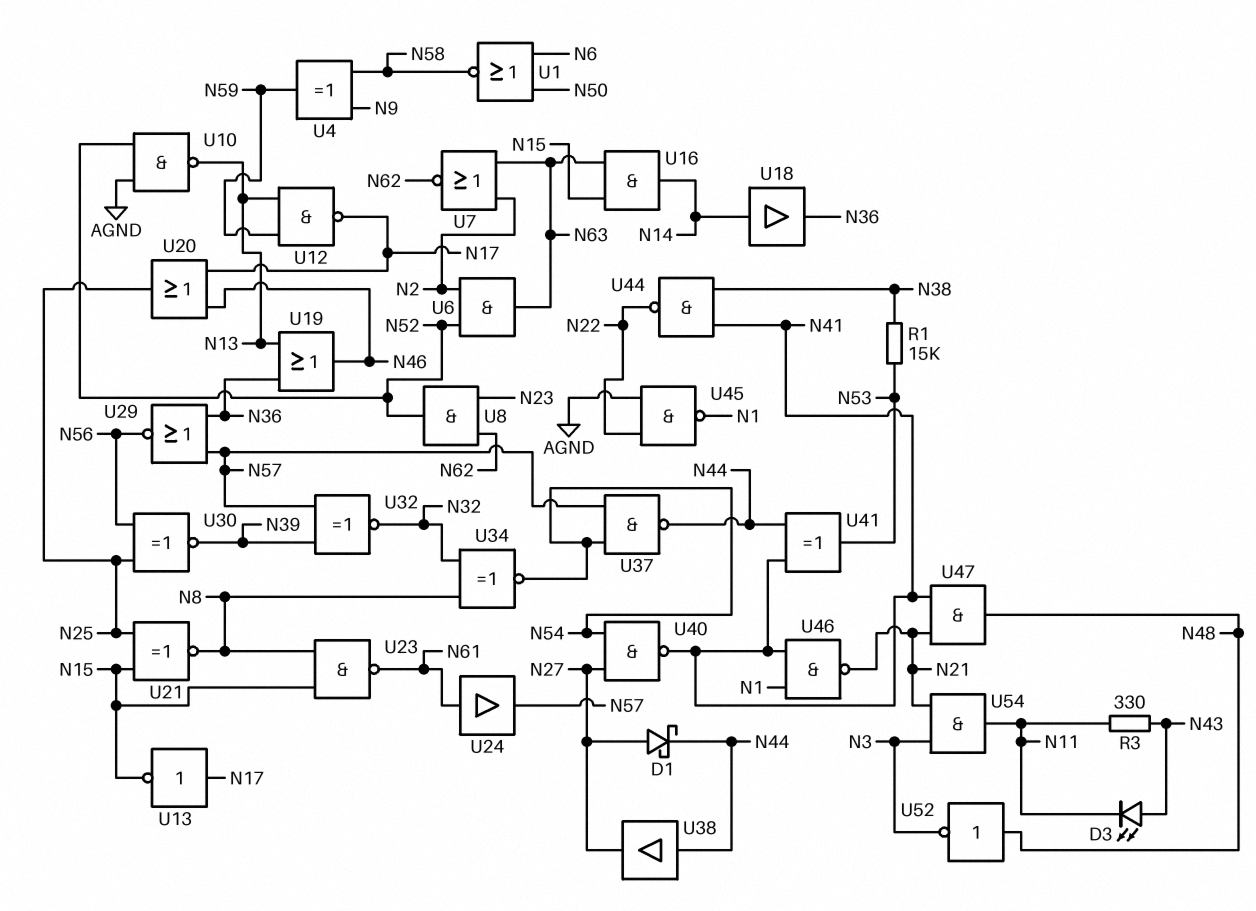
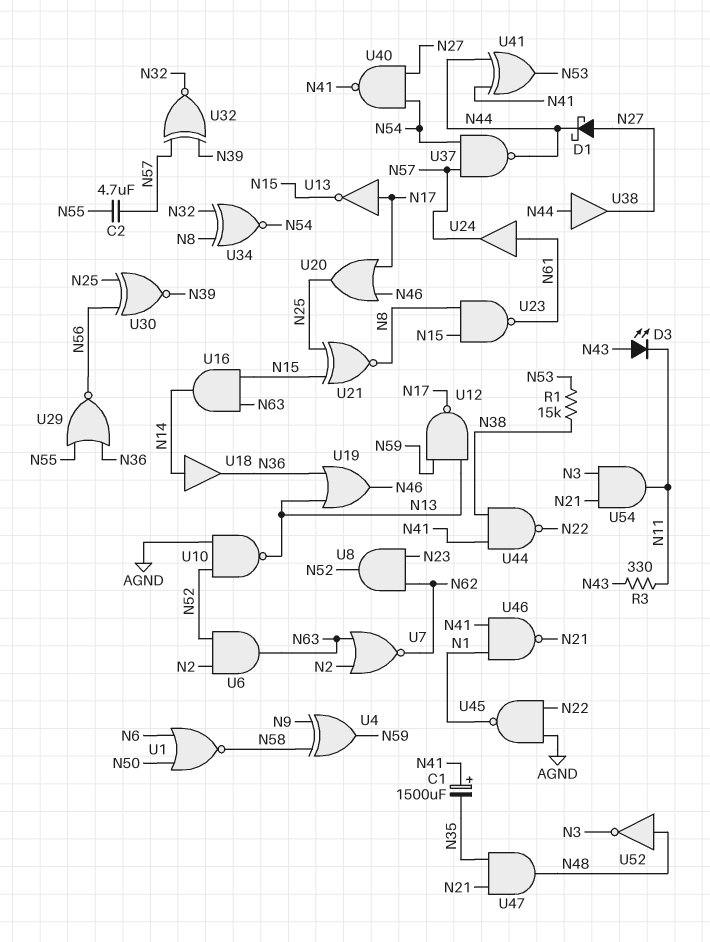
C1: none -> 1500uF (plus N41, minus N35)
C2: none -> 4.7uF (N55, N57)
U29: NOR (in N36, in N57, out N56) -> NOR (in N36, in N55, out N56)
U47: AND (in N21, in N41, out N48) -> AND (in N21, in N35, out N48)

